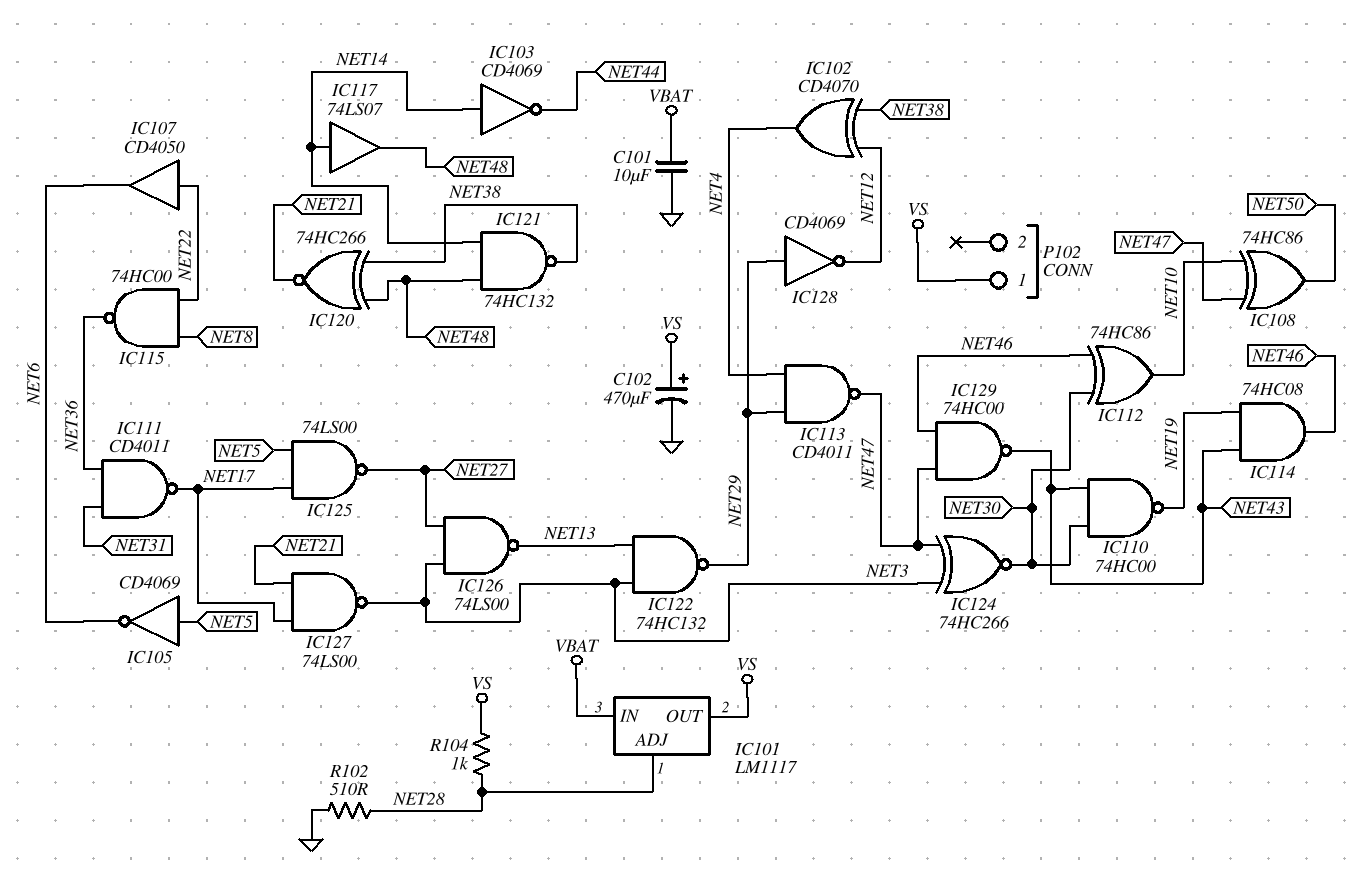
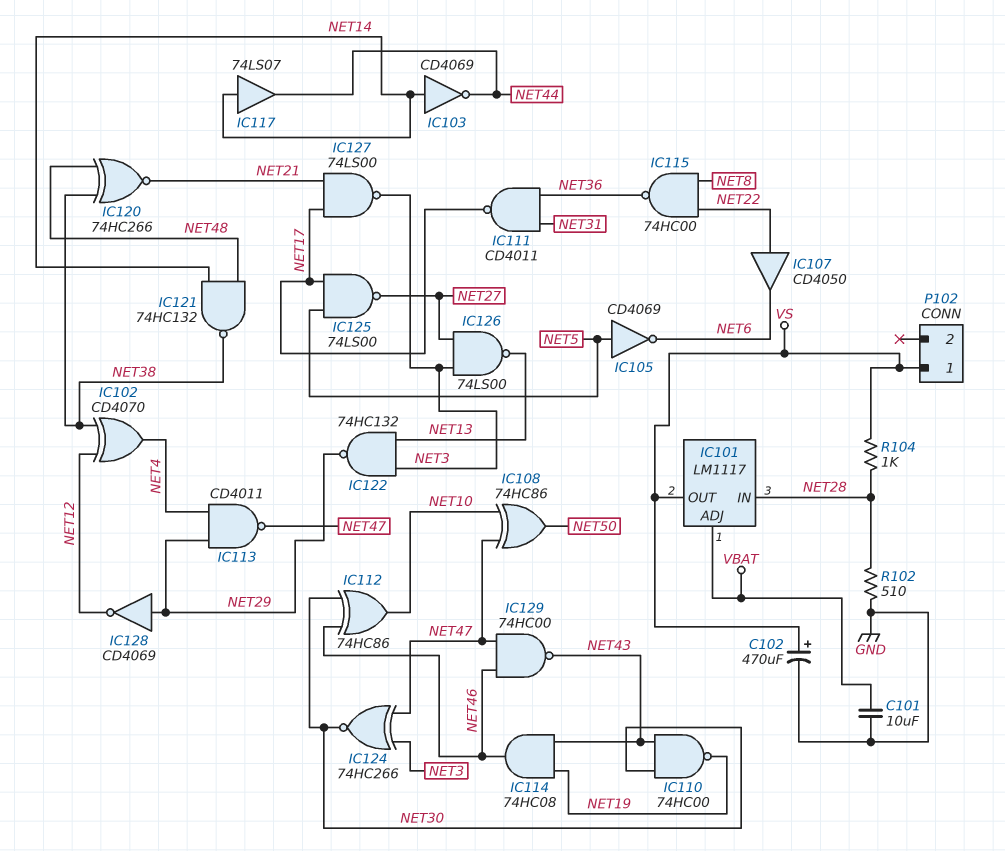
IC101 pin ADJ: NET28 -> VBAT
IC101 pin IN: VBAT -> NET28
IC117: buffer 74LS07 (in NET14, out NET48) -> buffer 74LS07 (in NET14, out NET44)

